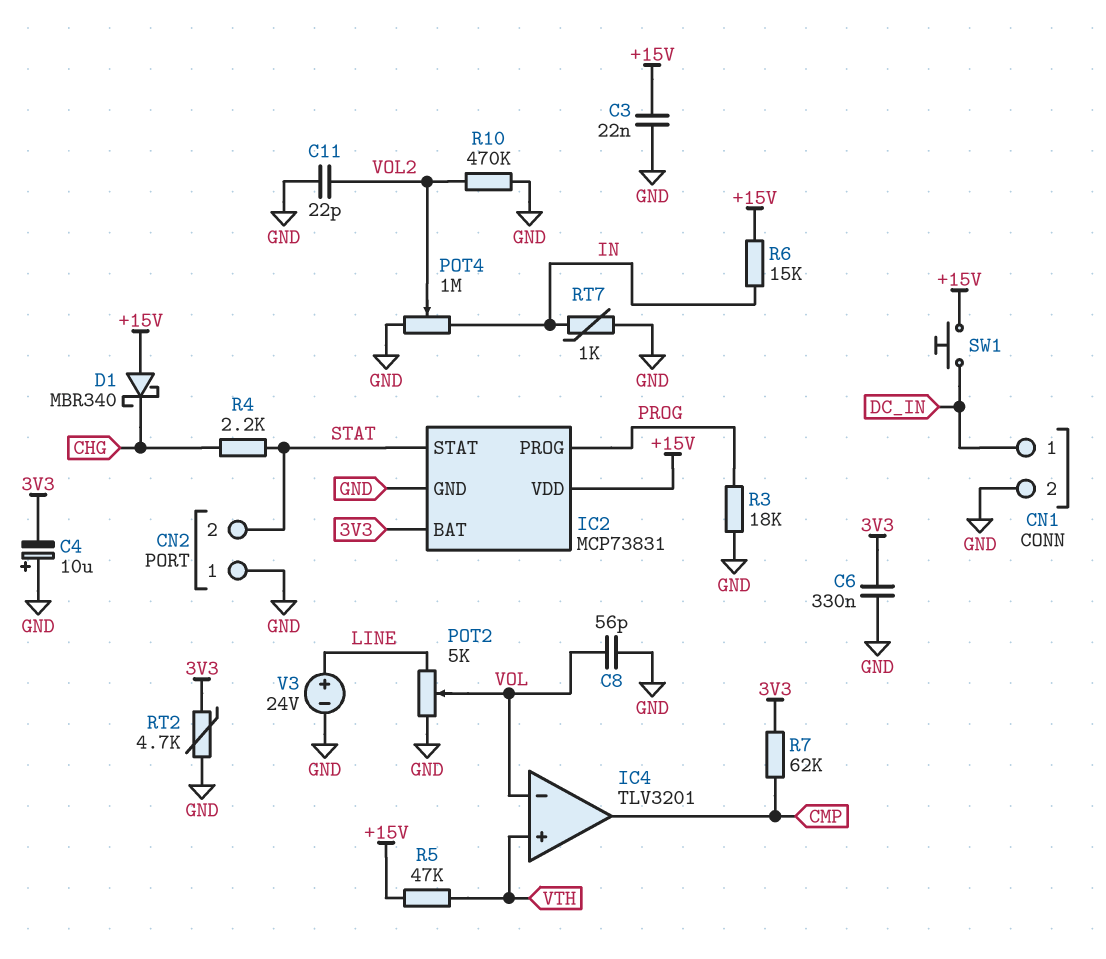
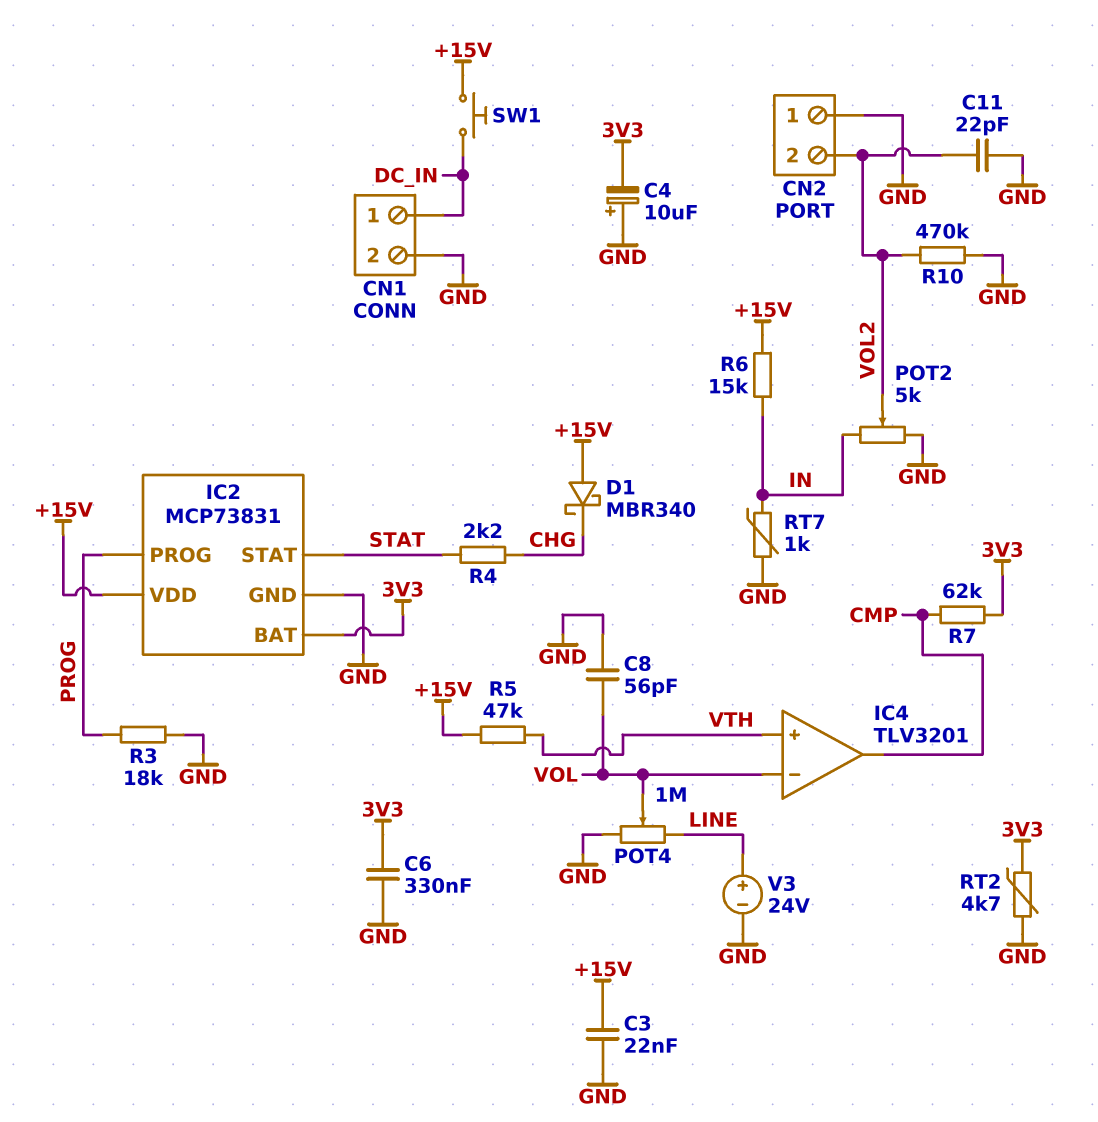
CN2 pin 2: STAT -> VOL2
POT2: 5k (GND, LINE, wiper VOL) -> 5k (GND, IN, wiper VOL2)
POT4: 1M (GND, IN, wiper VOL2) -> 1M (GND, LINE, wiper VOL)

